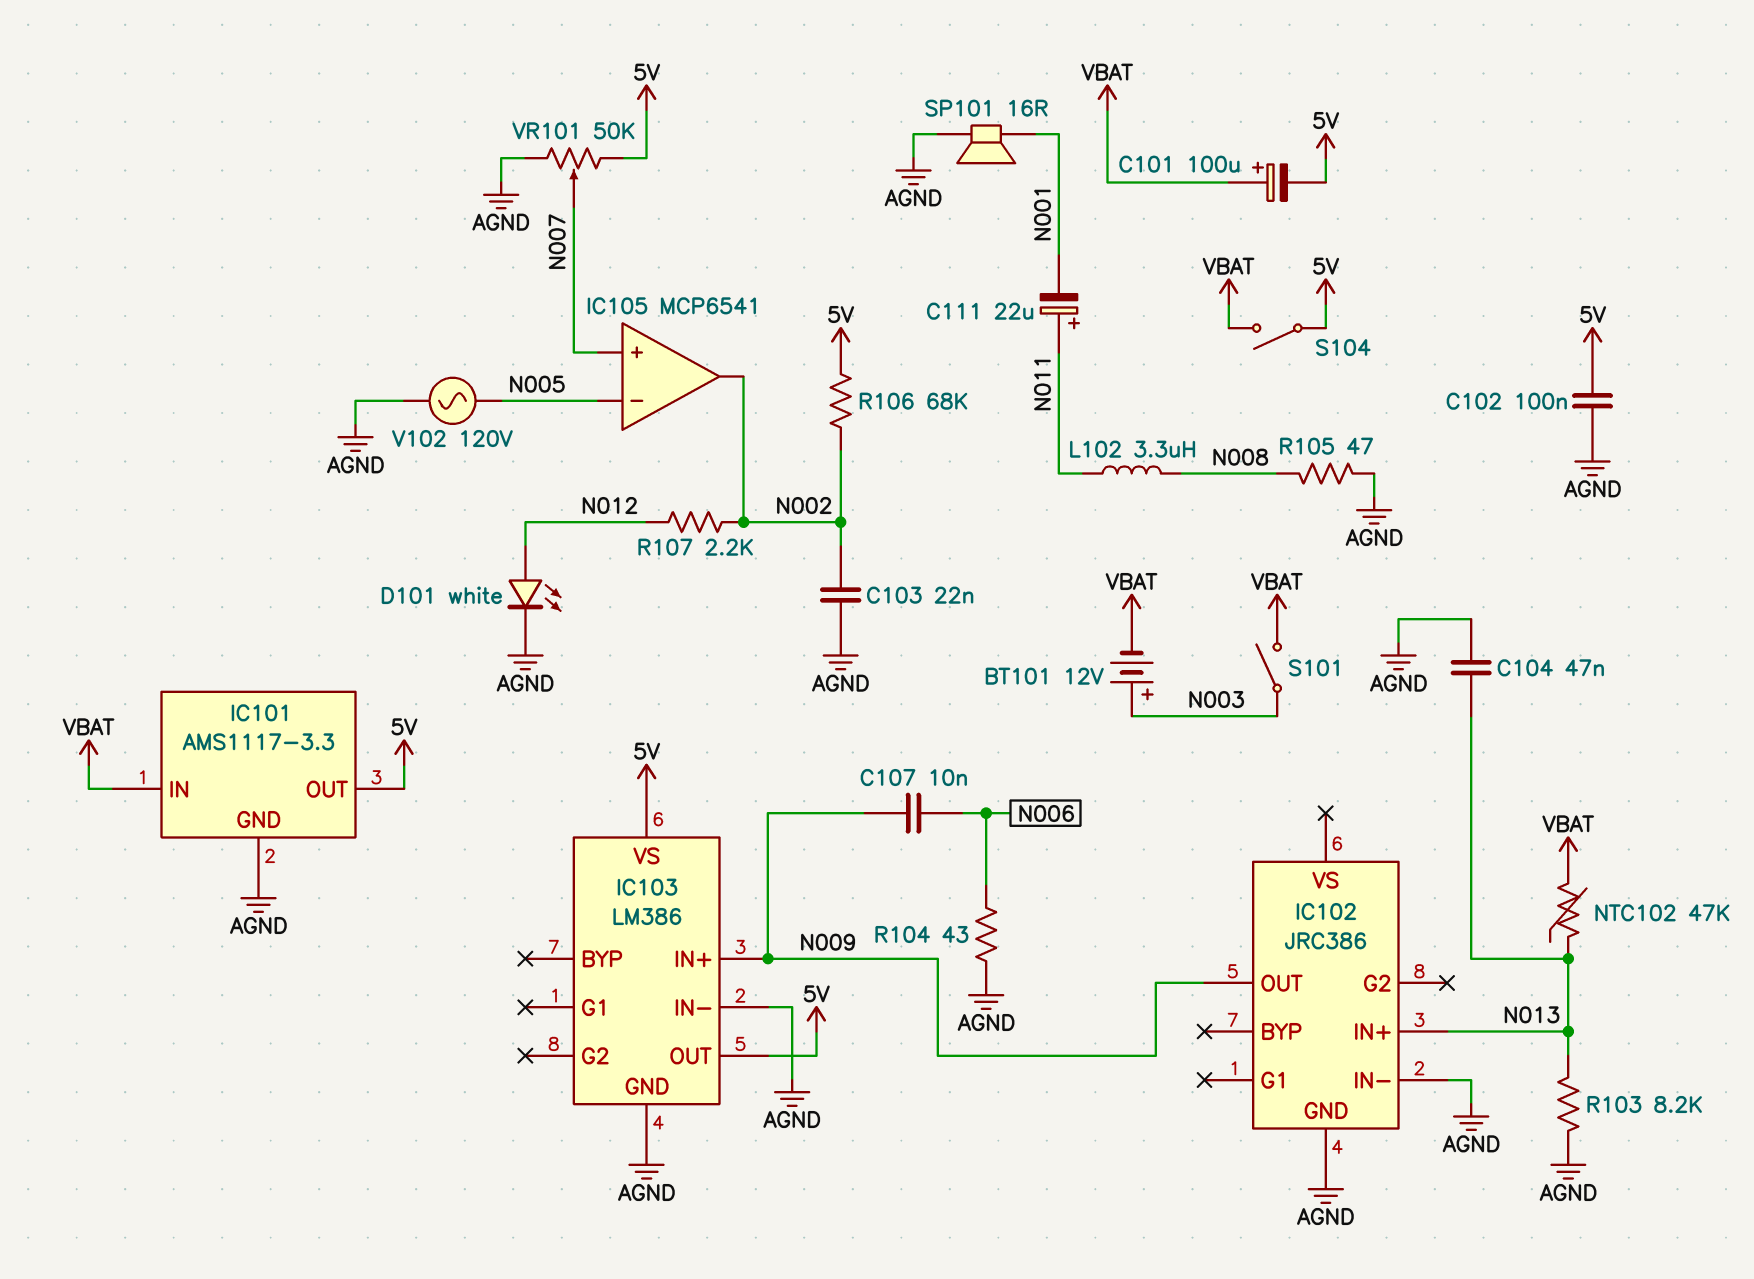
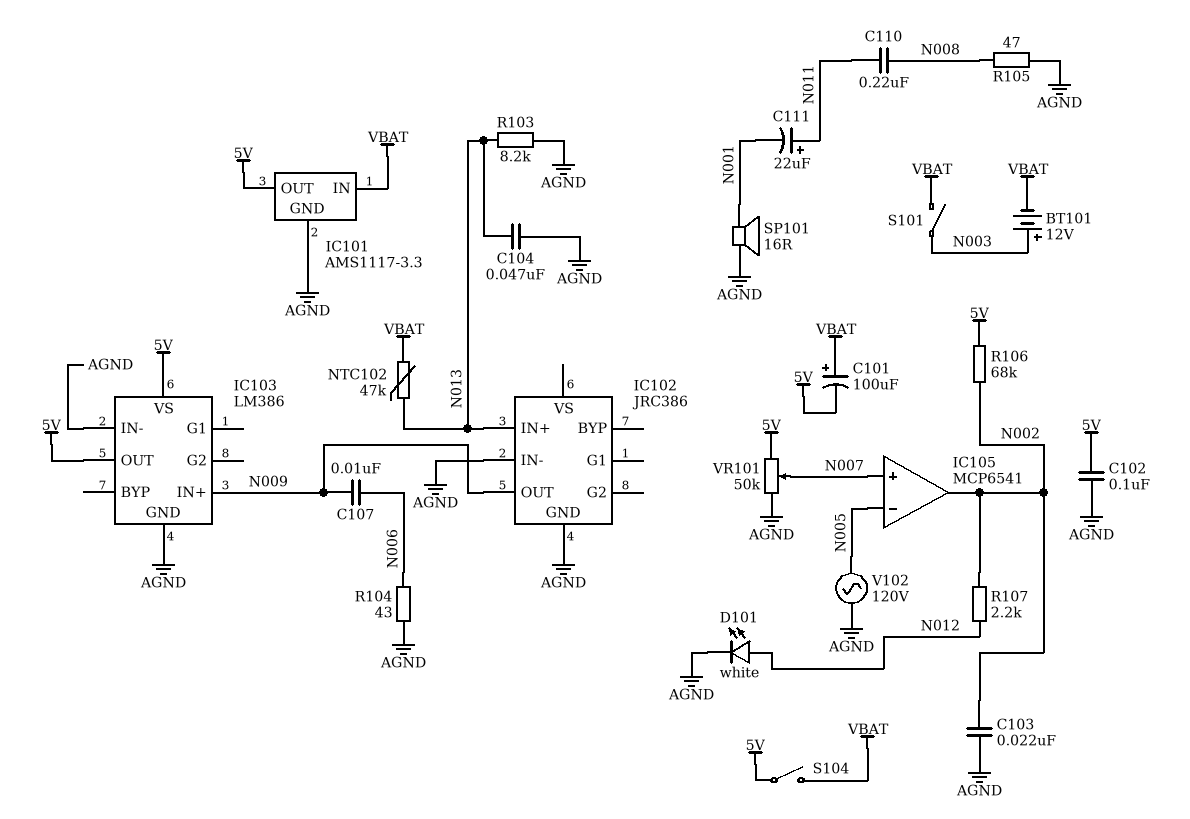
C110: none -> 220nF (N008, N011)
L102: 3.3uH (N008, N011) -> none

